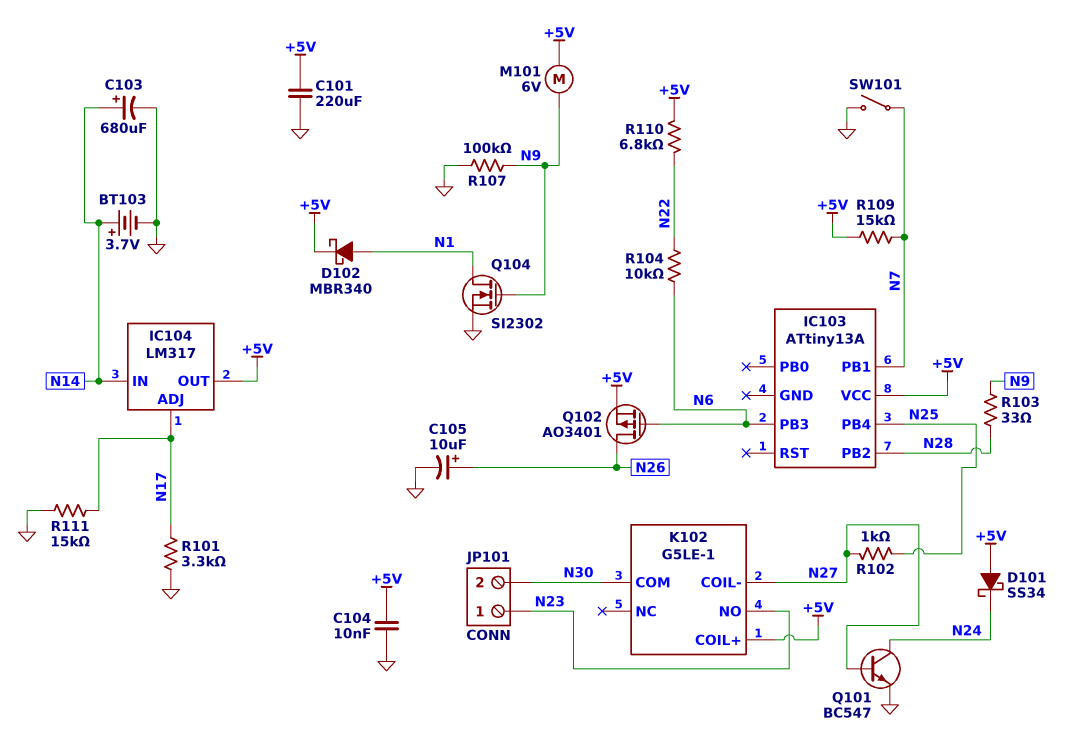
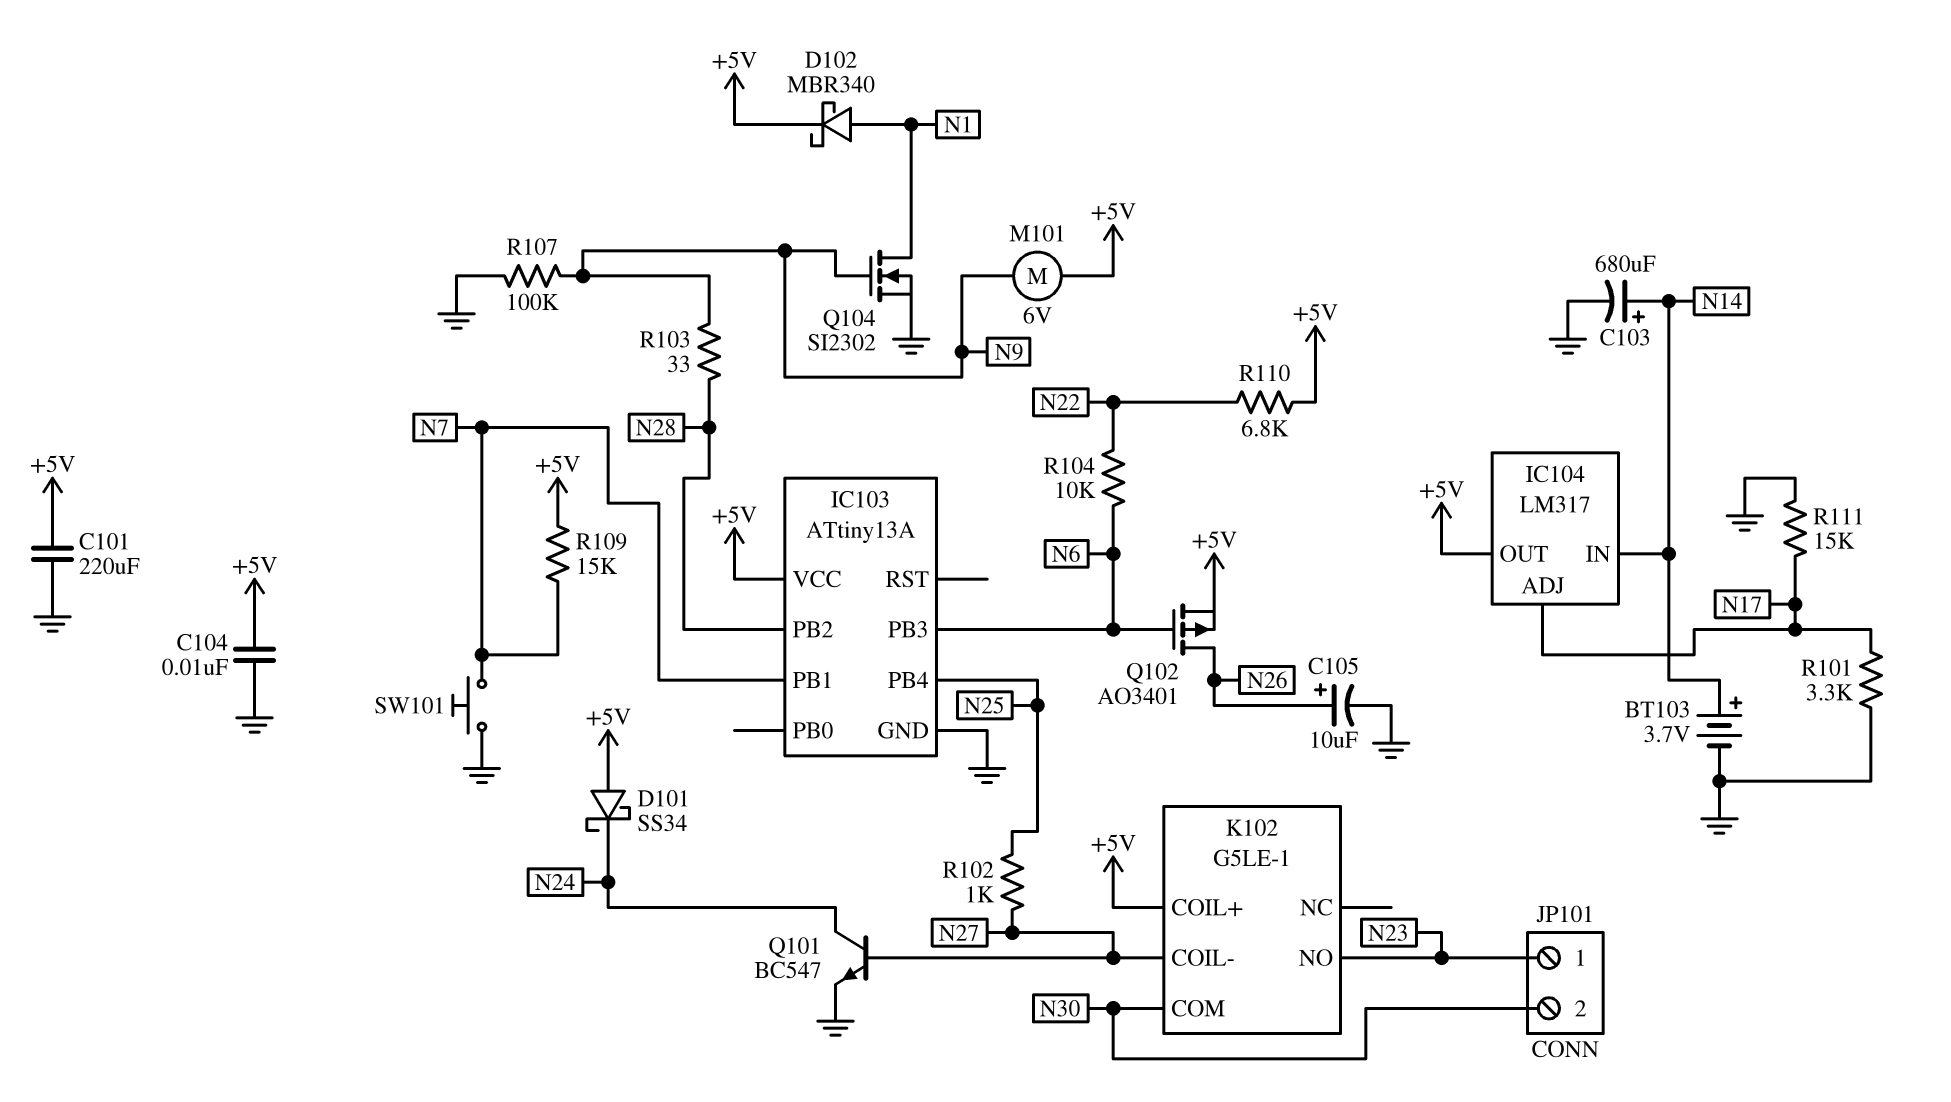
IC103 pin GND: none -> GND
SW101: switch (GND, N7) -> button (GND, N7)

